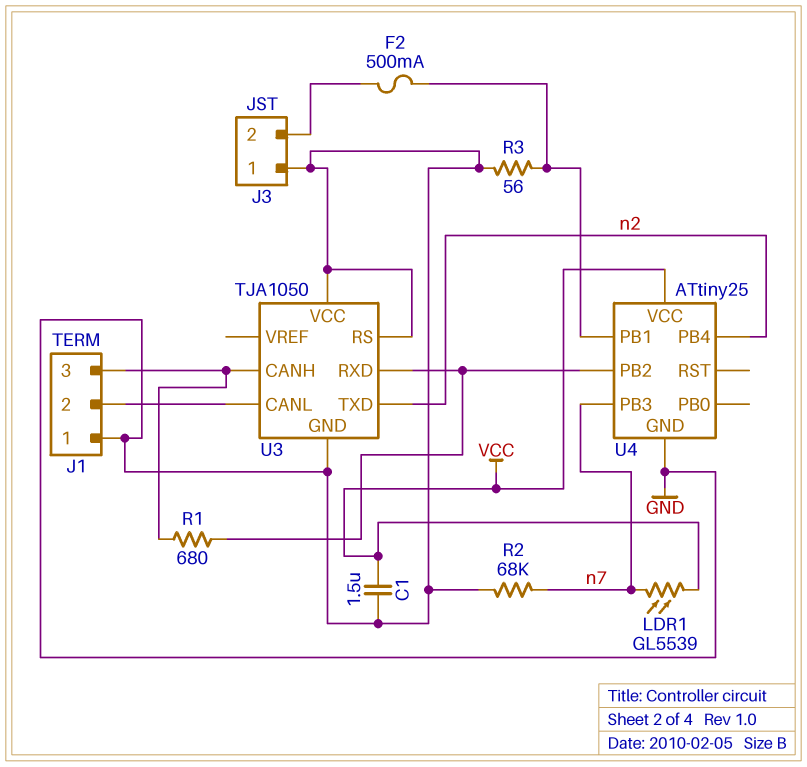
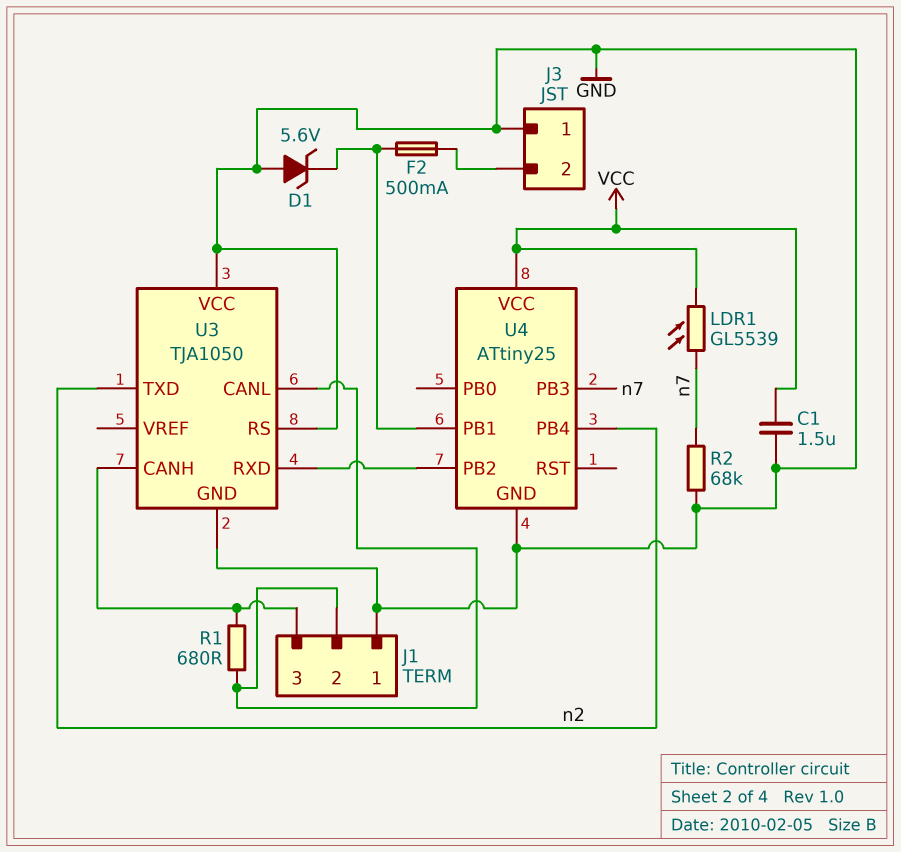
D1: none -> zener 5.6V (A GND, K U4/PB1)
R1: 680 (J1/3, U3/RXD) -> 680 (J1/2, J1/3)
R3: 56 (GND, U4/PB1) -> none

